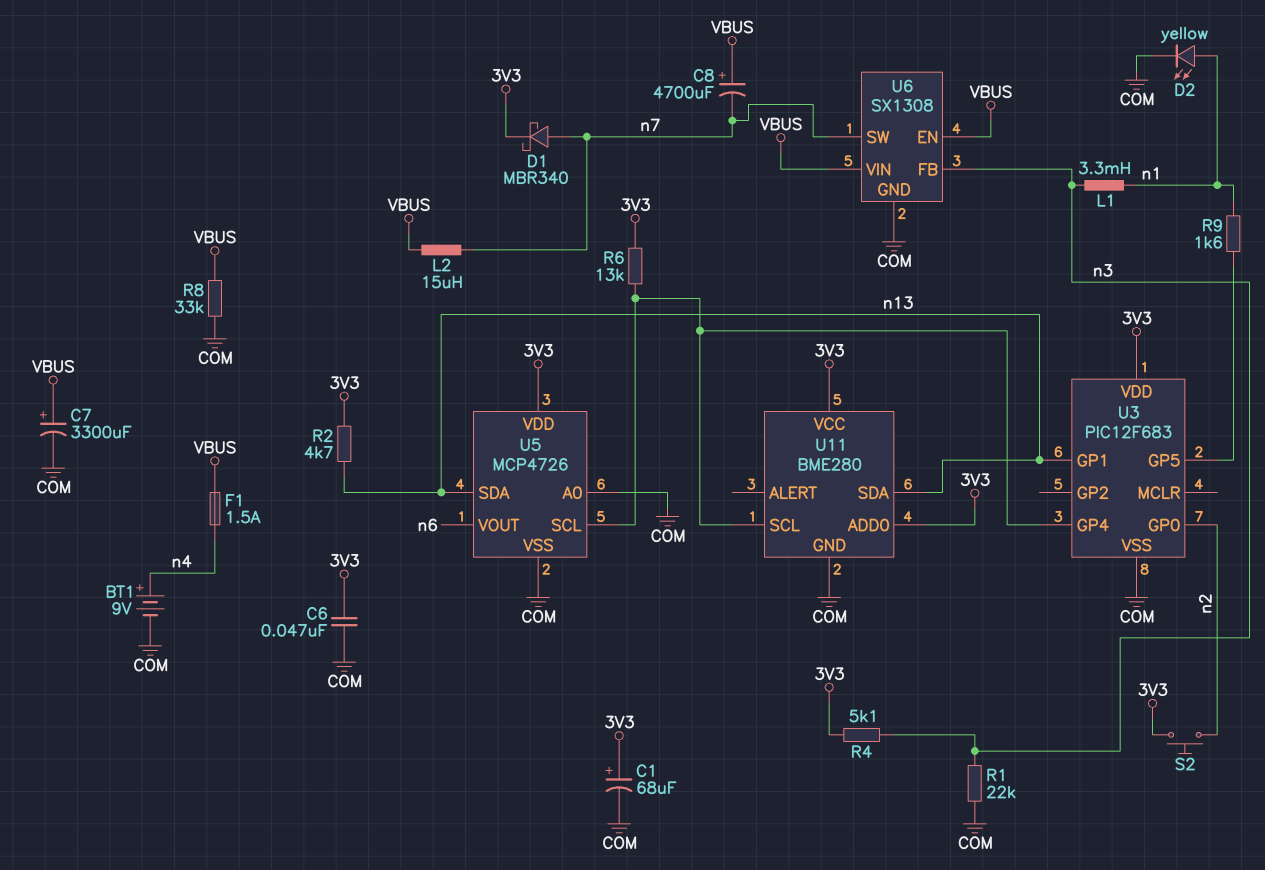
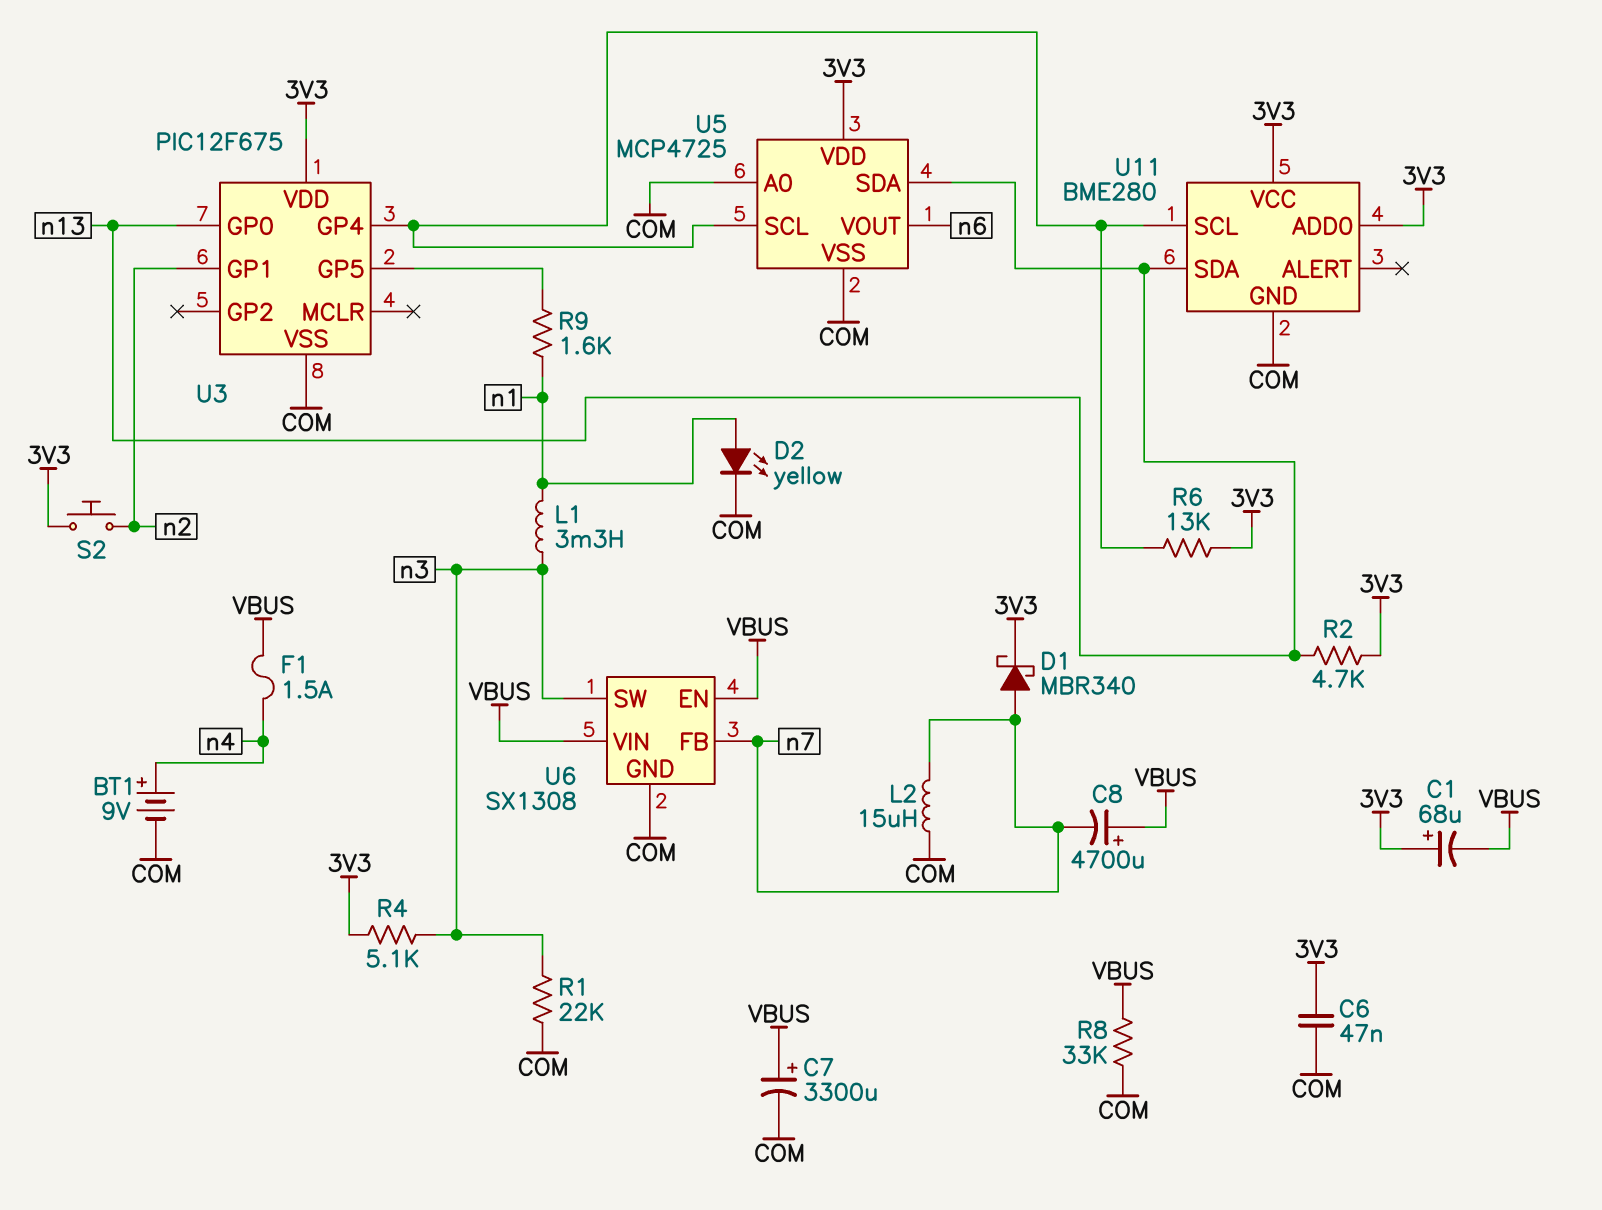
C1: 68uF (plus 3V3, minus COM) -> 68uF (plus 3V3, minus VBUS)
L2: 15uH (VBUS, n7) -> 15uH (COM, n7)
U3: PIC12F683 -> PIC12F675
U3 pin GP0: n2 -> n13
U3 pin GP1: n13 -> n2
U5: MCP4726 -> MCP4725
U6 pin FB: n3 -> n7
U6 pin SW: n7 -> n3

